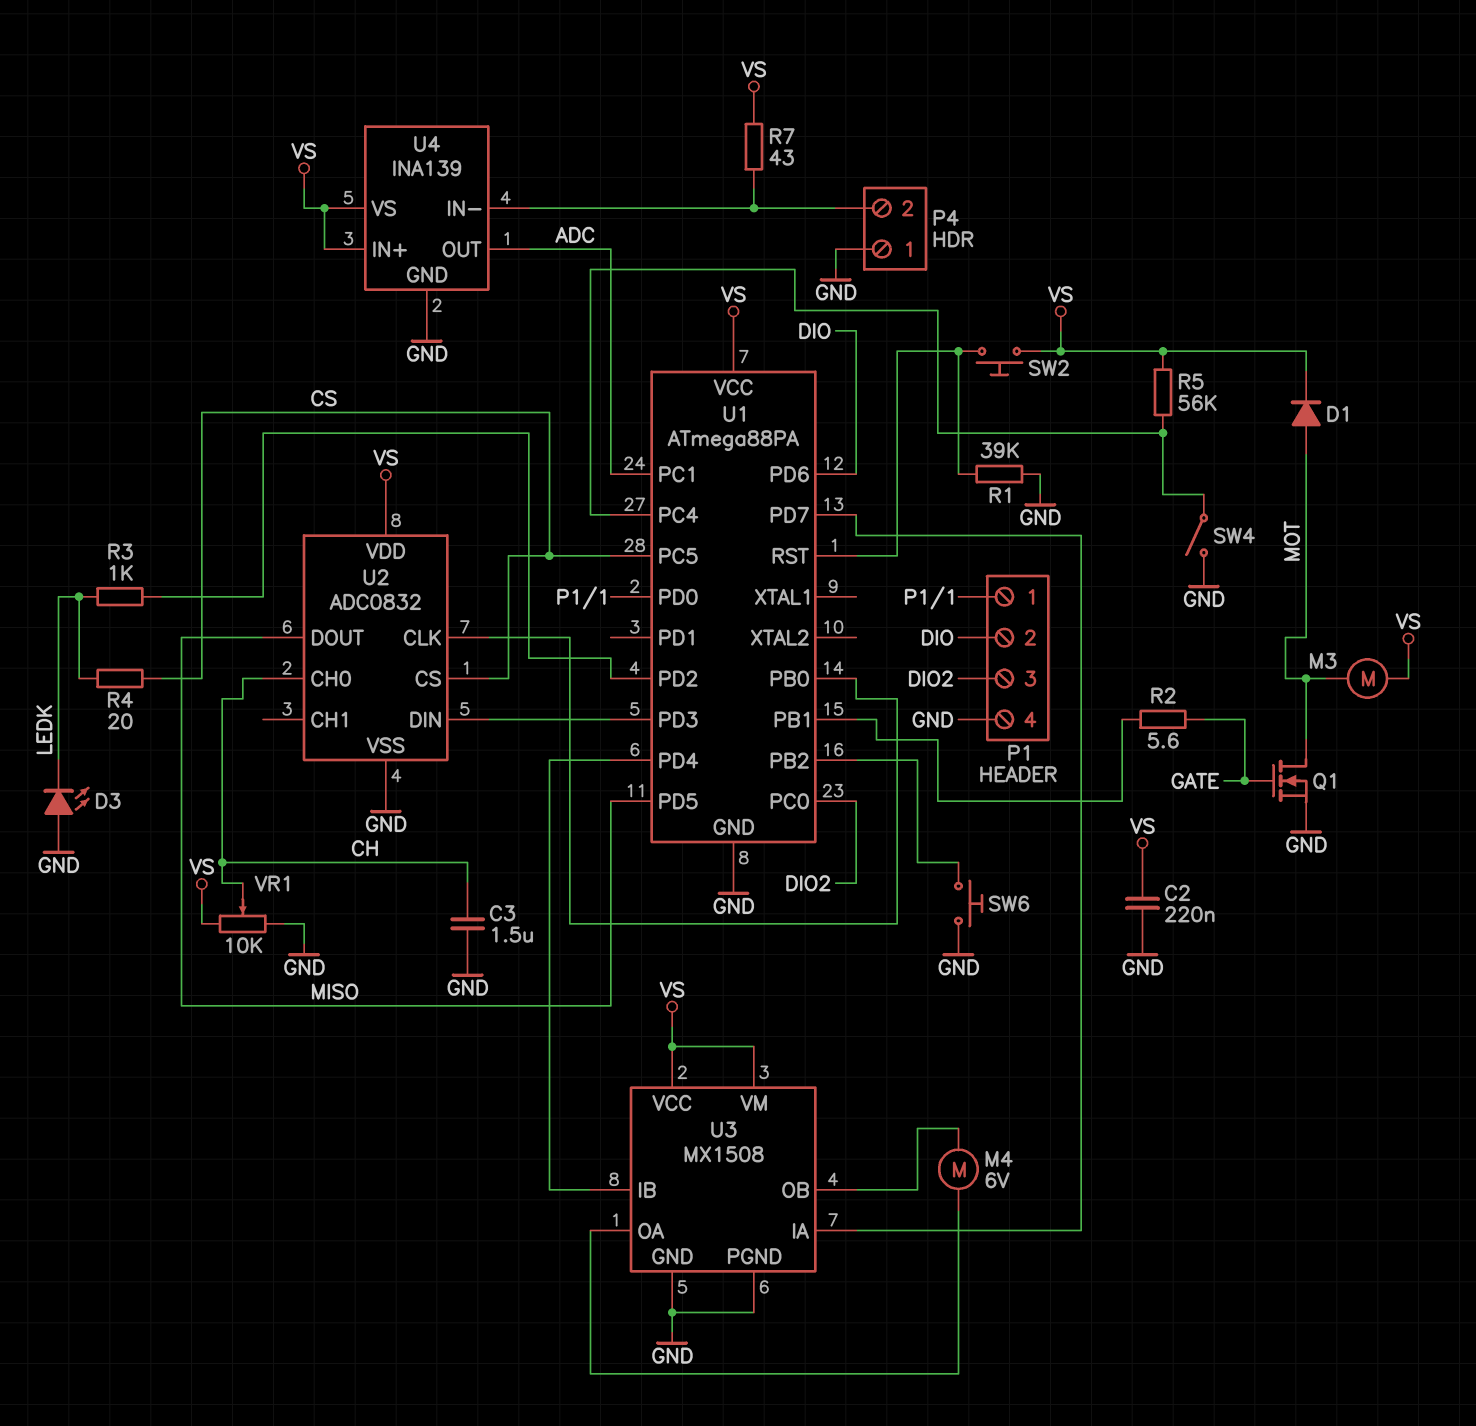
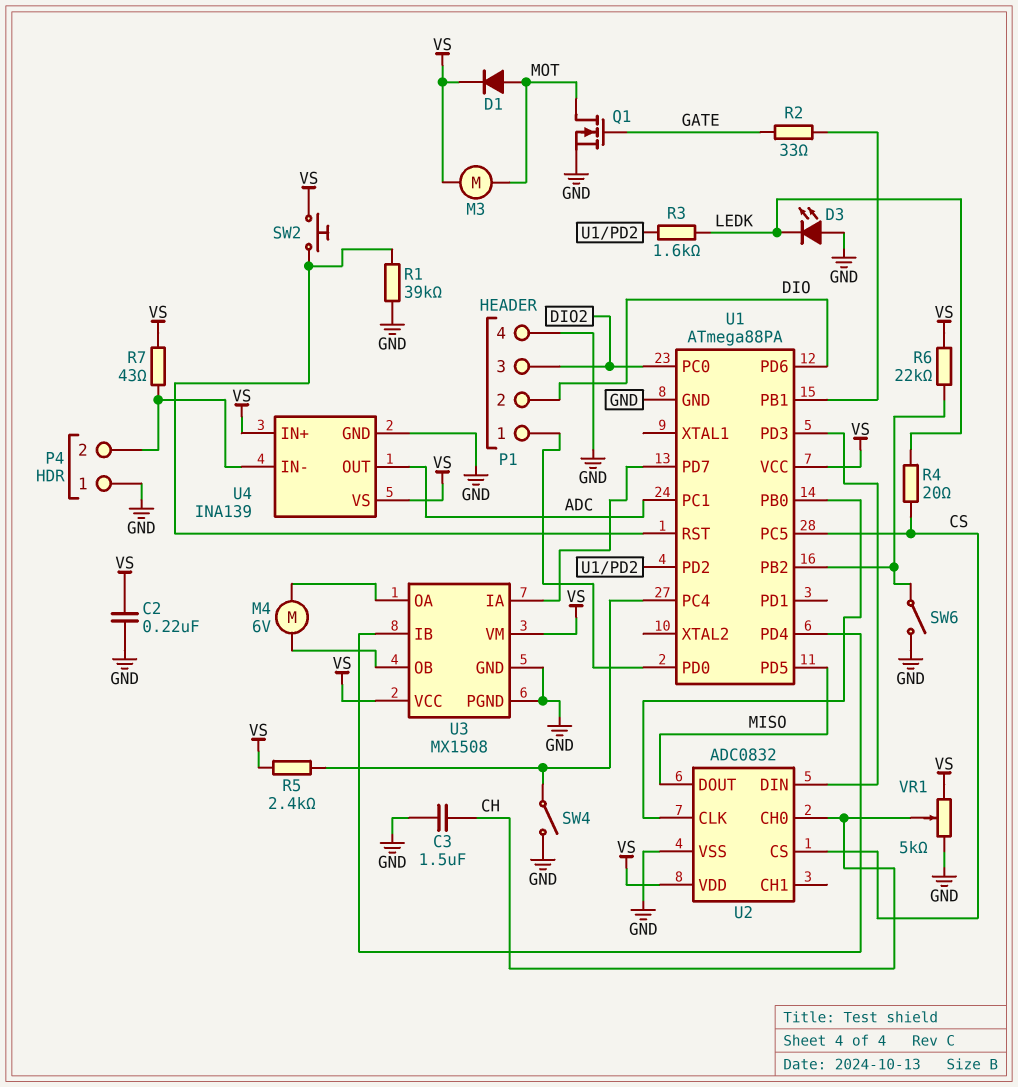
R2: 5.6 (GATE, U1/PB1) -> 33 (GATE, U1/PB1)
R3: 1k (LEDK, U1/PD2) -> 1.6k (LEDK, U1/PD2)
R5: 56k (U1/PC4, VS) -> 2.4k (U1/PC4, VS)
R6: none -> 22k (U1/PB2, VS)
SW6: button (GND, U1/PB2) -> switch (GND, U1/PB2)
VR1: 10k (GND, VS, wiper CH) -> 5k (GND, VS, wiper CH)

